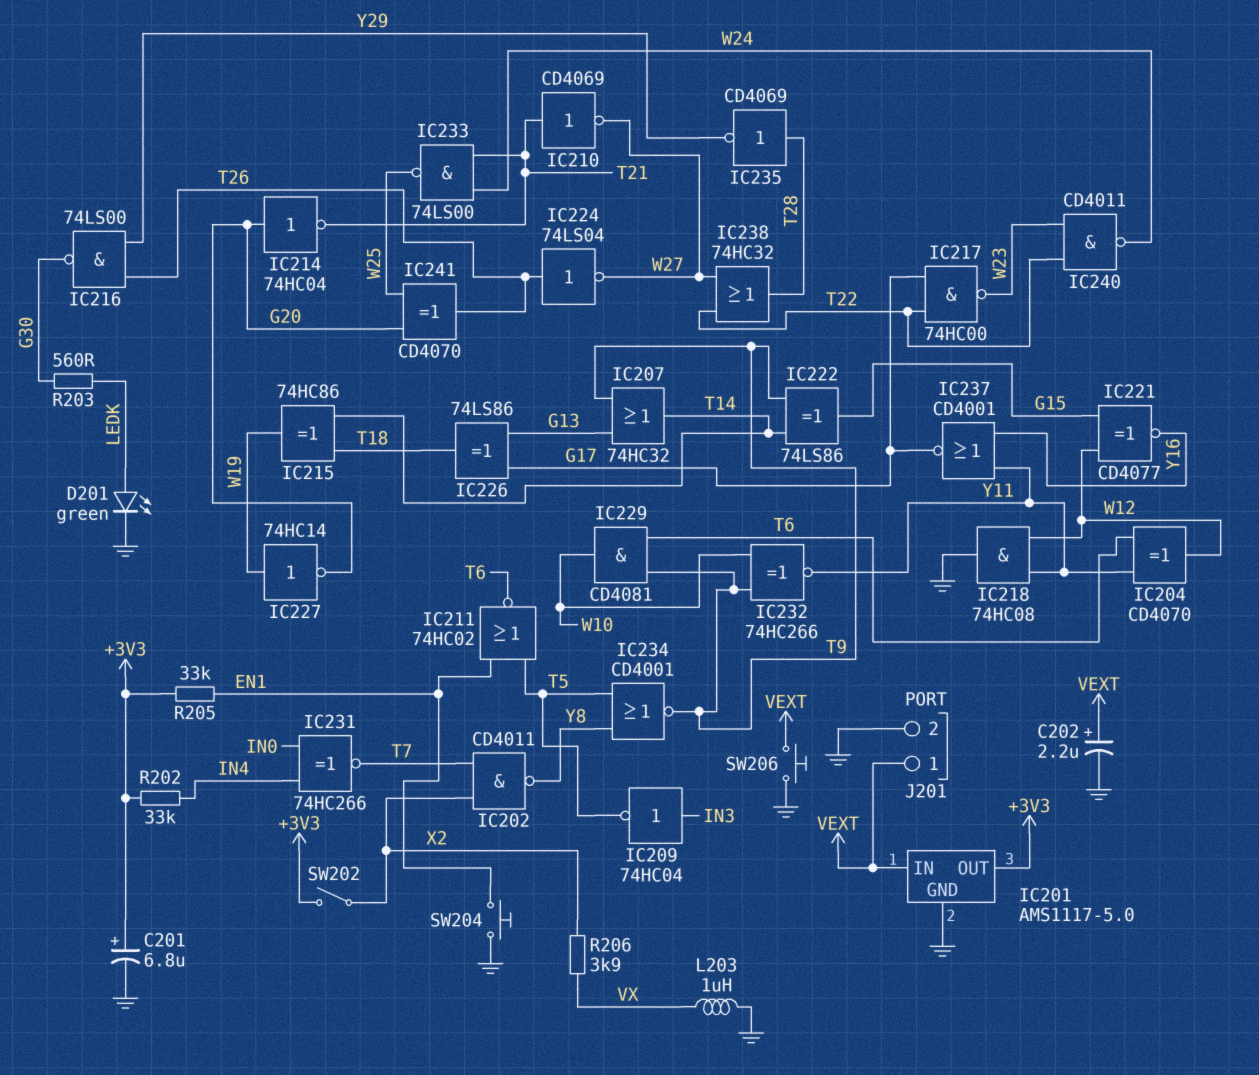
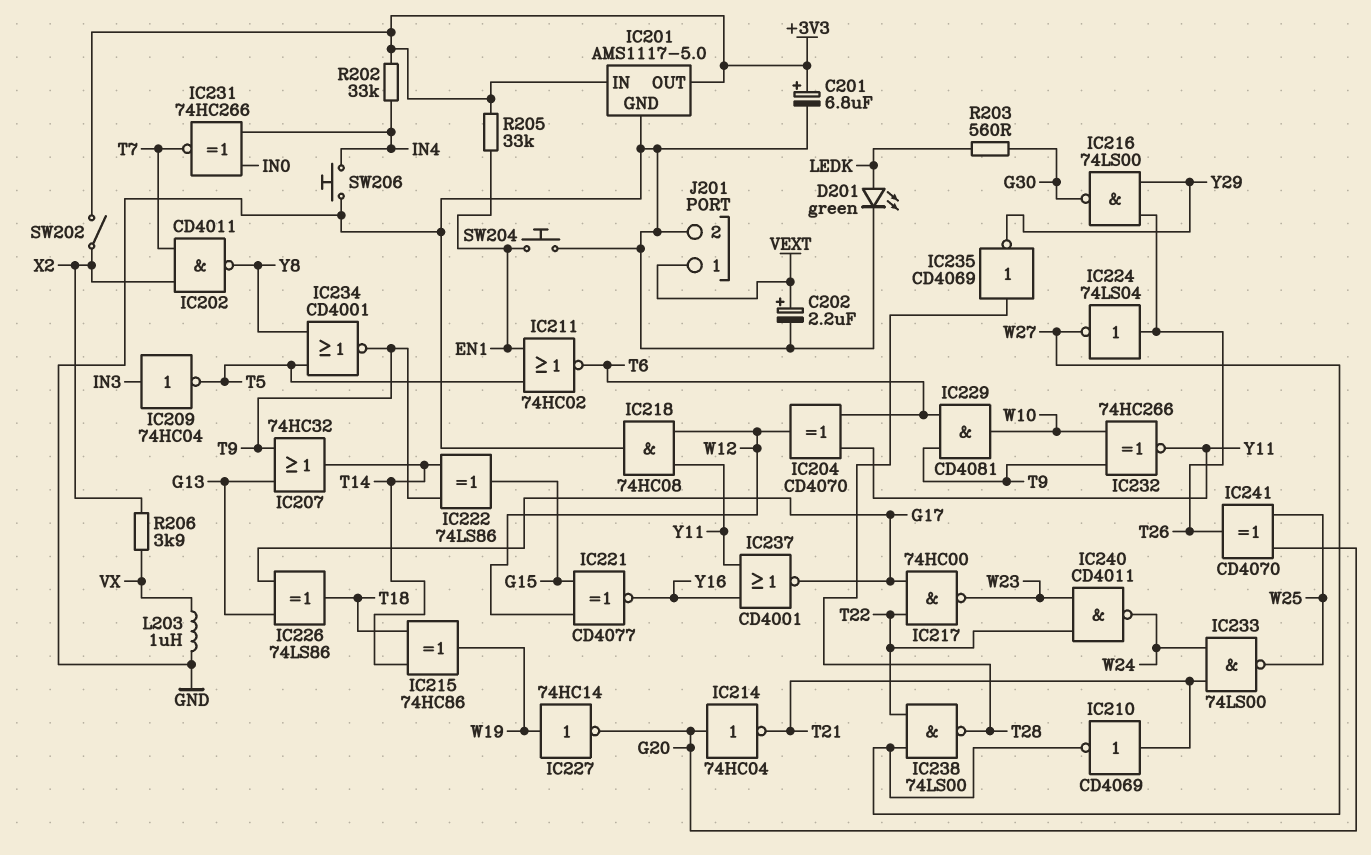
IC201 pin IN: VEXT -> +3V3
IC238: OR 74HC32 (in T22, in W27, out T28) -> NAND 74LS00 (in T22, in W27, out T28)
SW206: button (GND, VEXT) -> button (GND, IN4)

